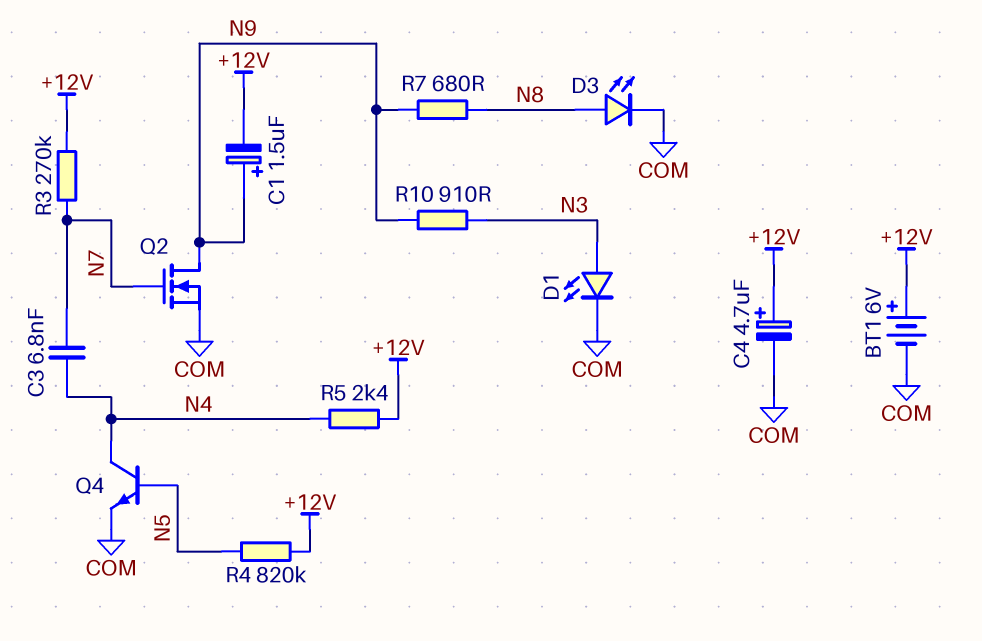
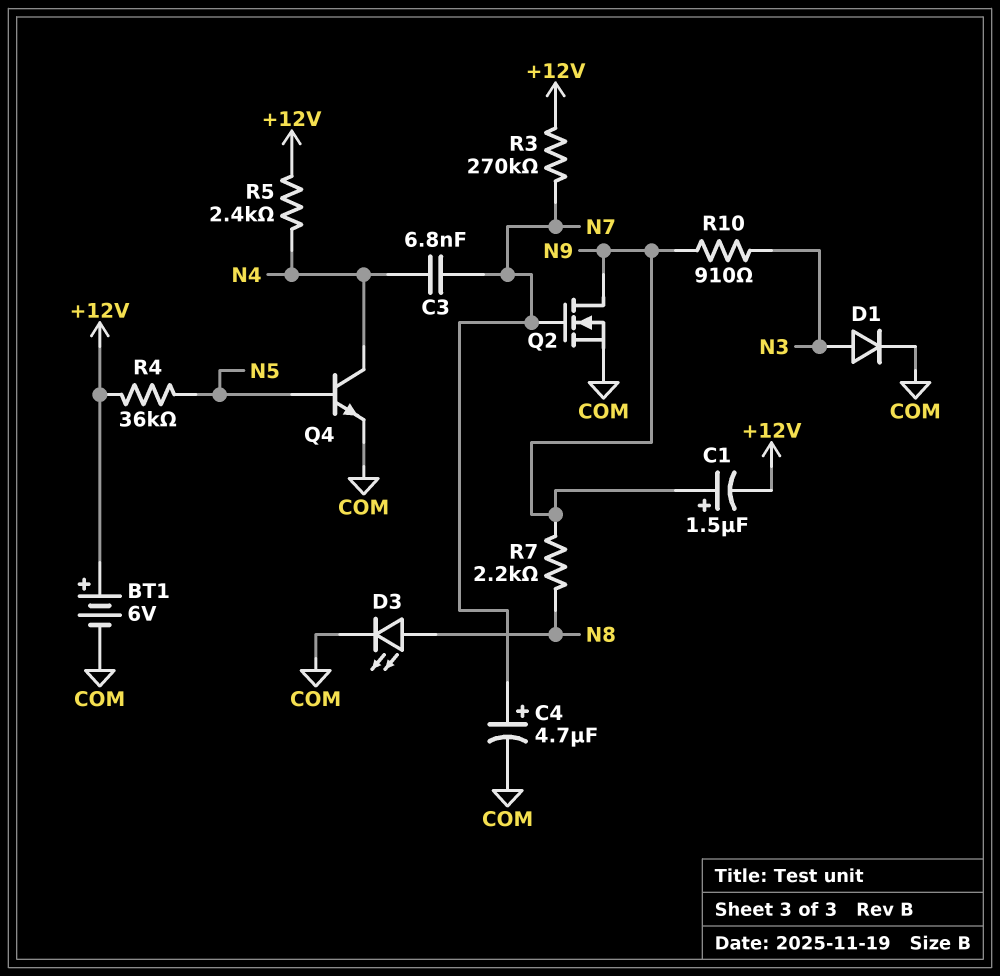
C4: 4.7uF (plus +12V, minus COM) -> 4.7uF (plus N7, minus COM)
D1: LED (A N3, K COM) -> diode (A N3, K COM)
R4: 820k (+12V, N5) -> 36k (+12V, N5)
R7: 680 (N8, N9) -> 2.2k (N8, N9)

